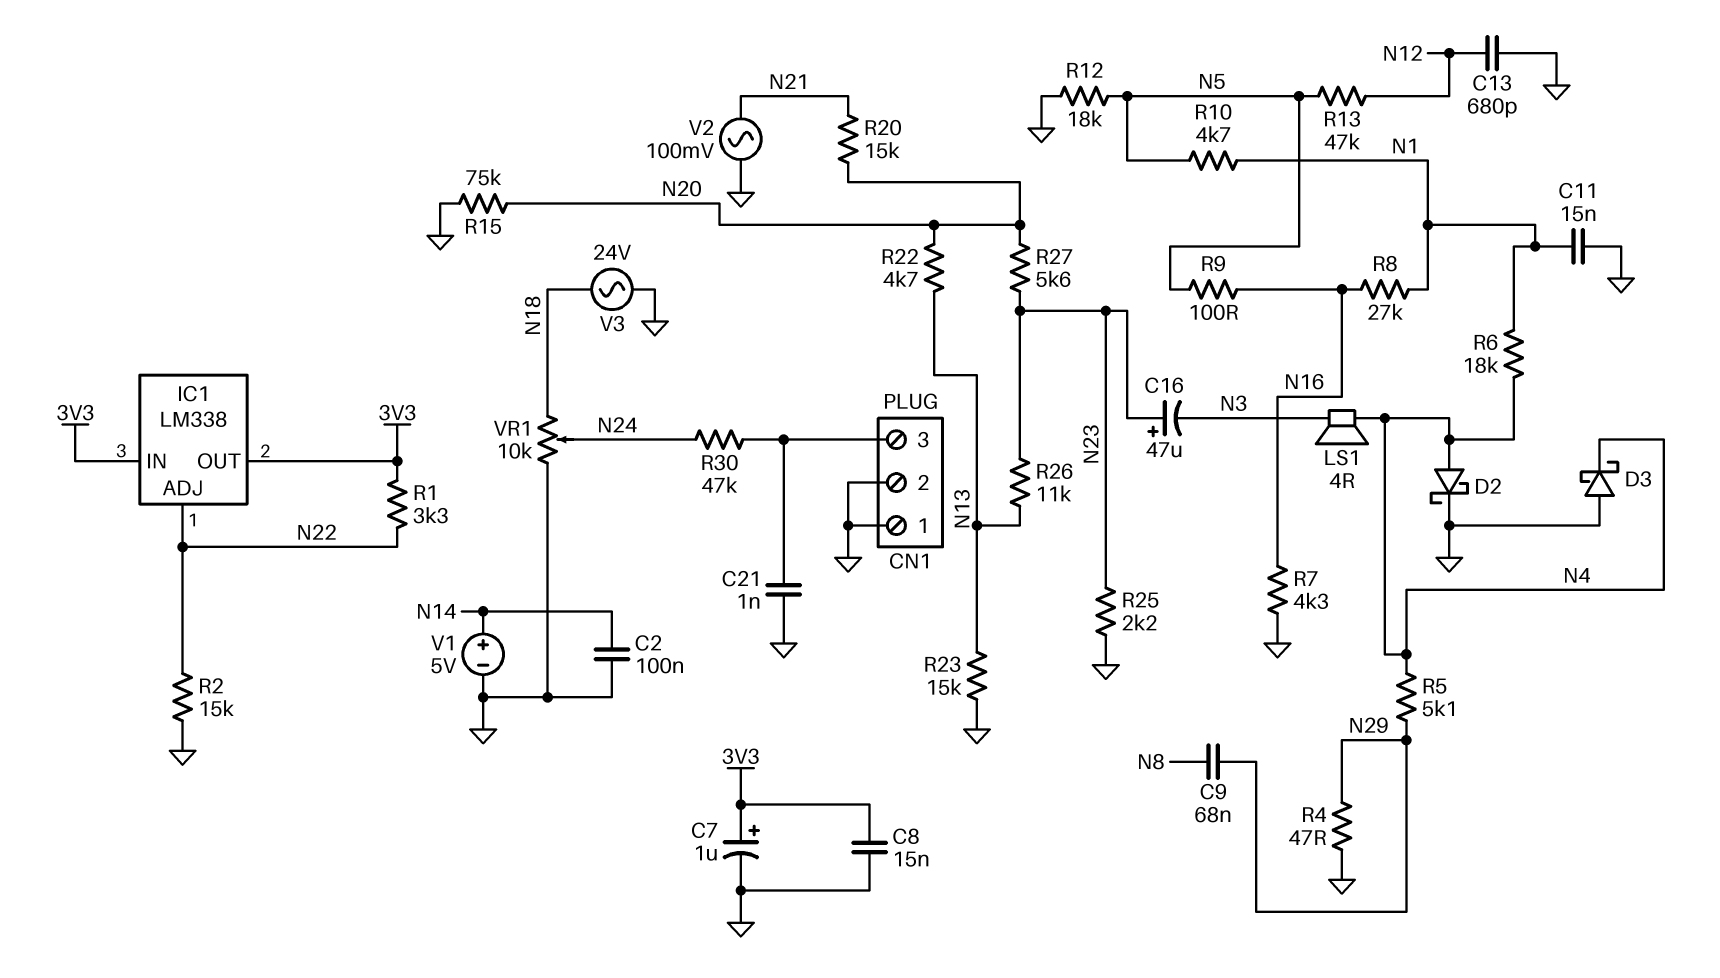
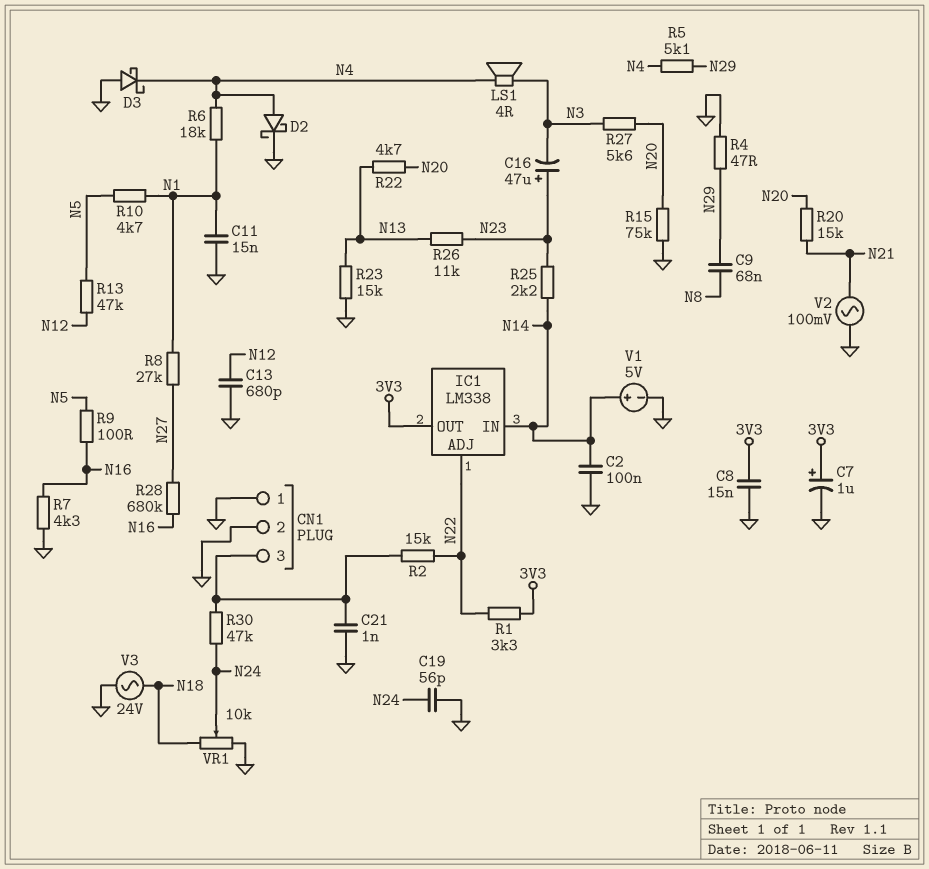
C19: none -> 56pF (GND, N24)
IC1 pin IN: 3V3 -> N14
R2: 15k (GND, N22) -> 15k (CN1/3, N22)
R8: 27k (N1, N16) -> 27k (N1, N27)
R12: 18k (GND, N5) -> none
R25: 2.2k (GND, N23) -> 2.2k (N14, N23)
R27: 5.6k (N20, N23) -> 5.6k (N3, N20)
R28: none -> 680k (N16, N27)

